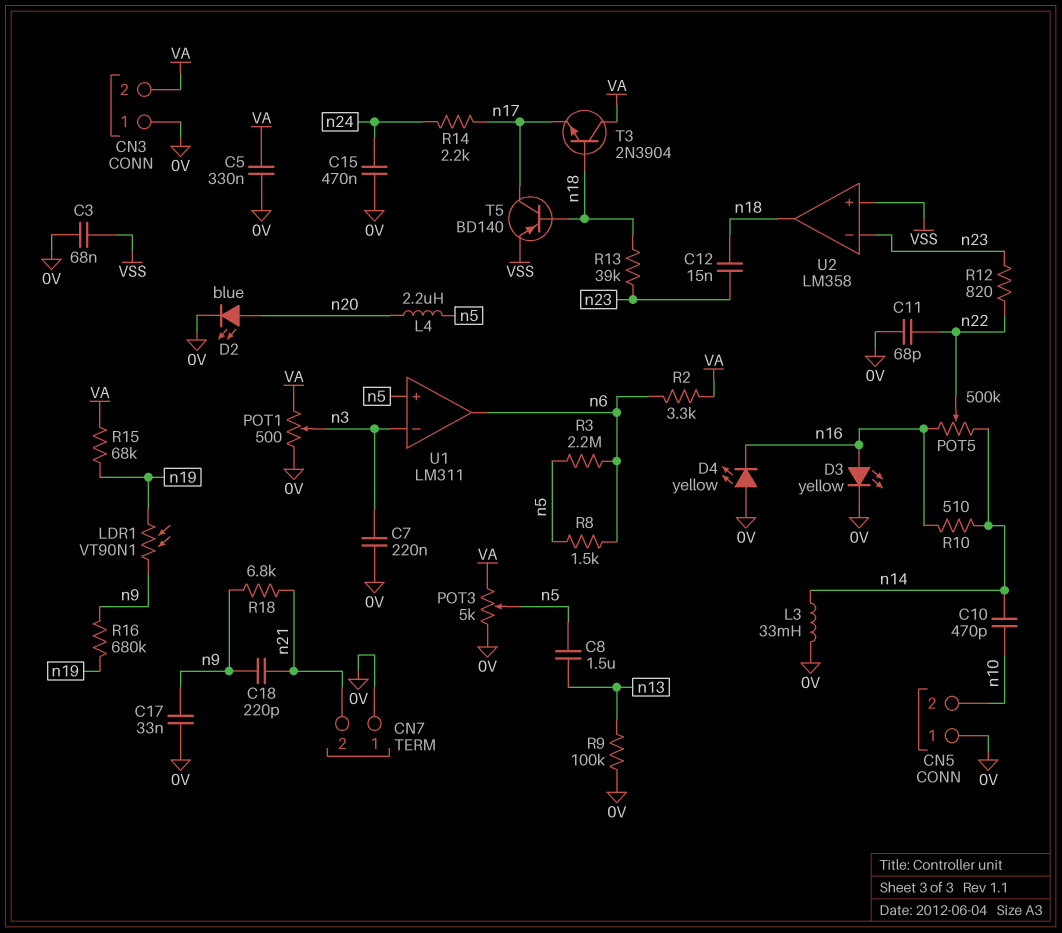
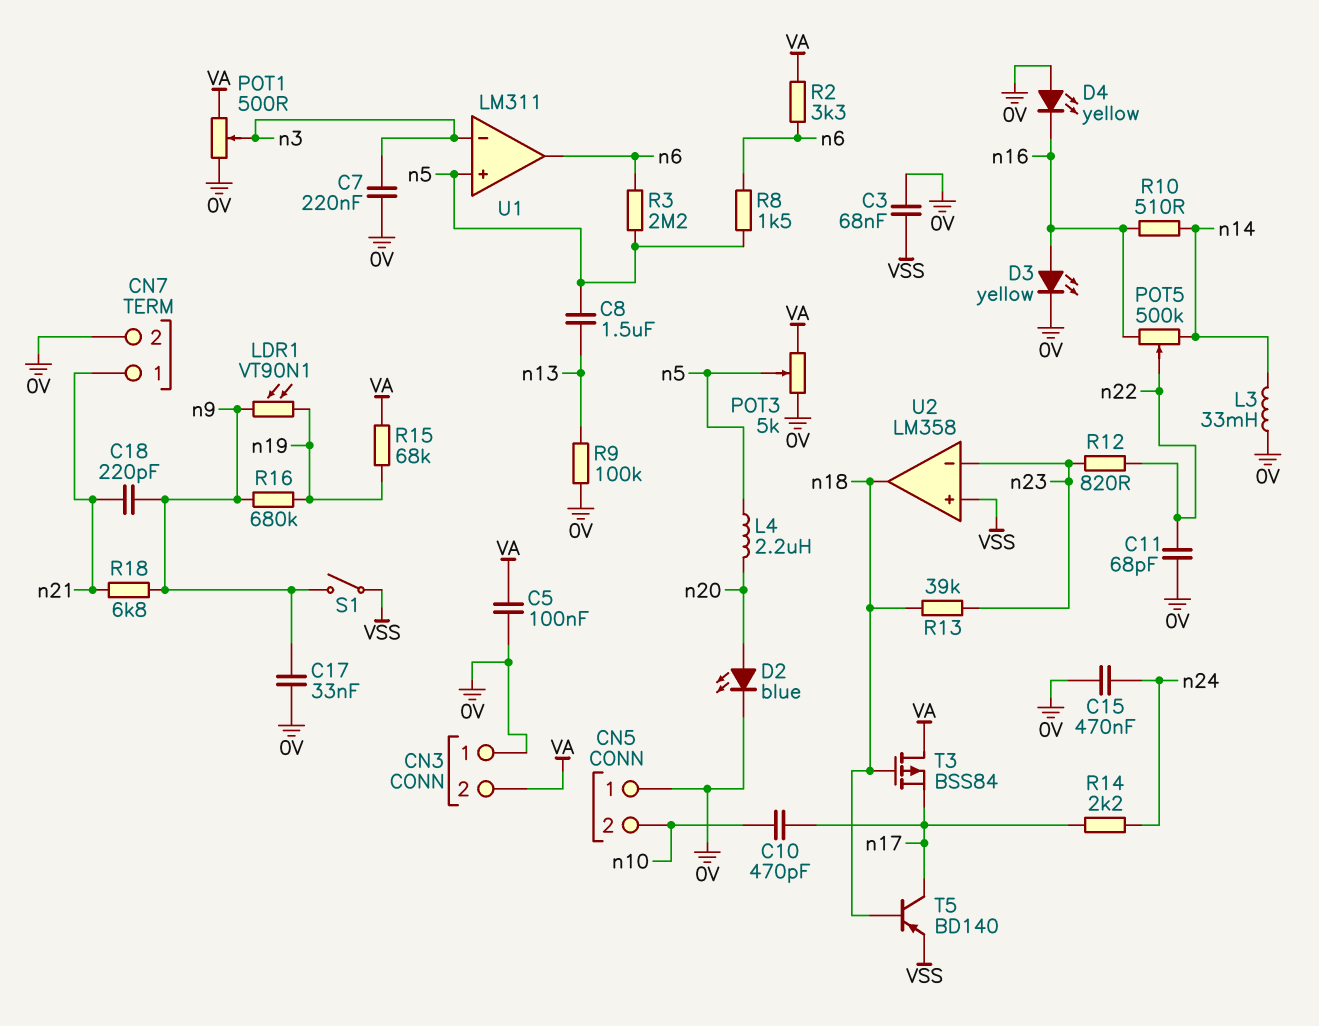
C5: 330nF (0V, VA) -> 100nF (0V, VA)
C10: 470pF (n10, n14) -> 470pF (n10, n17)
C12: 15nF (n18, n23) -> none
CN7 pin 1: 0V -> n21
CN7 pin 2: n21 -> 0V
S1: none -> switch (VSS, n9)
T3: NPN 2N3904 (B n18, C VA, E n17) -> PMOS BSS84 (G n18, D VA, S n17)

